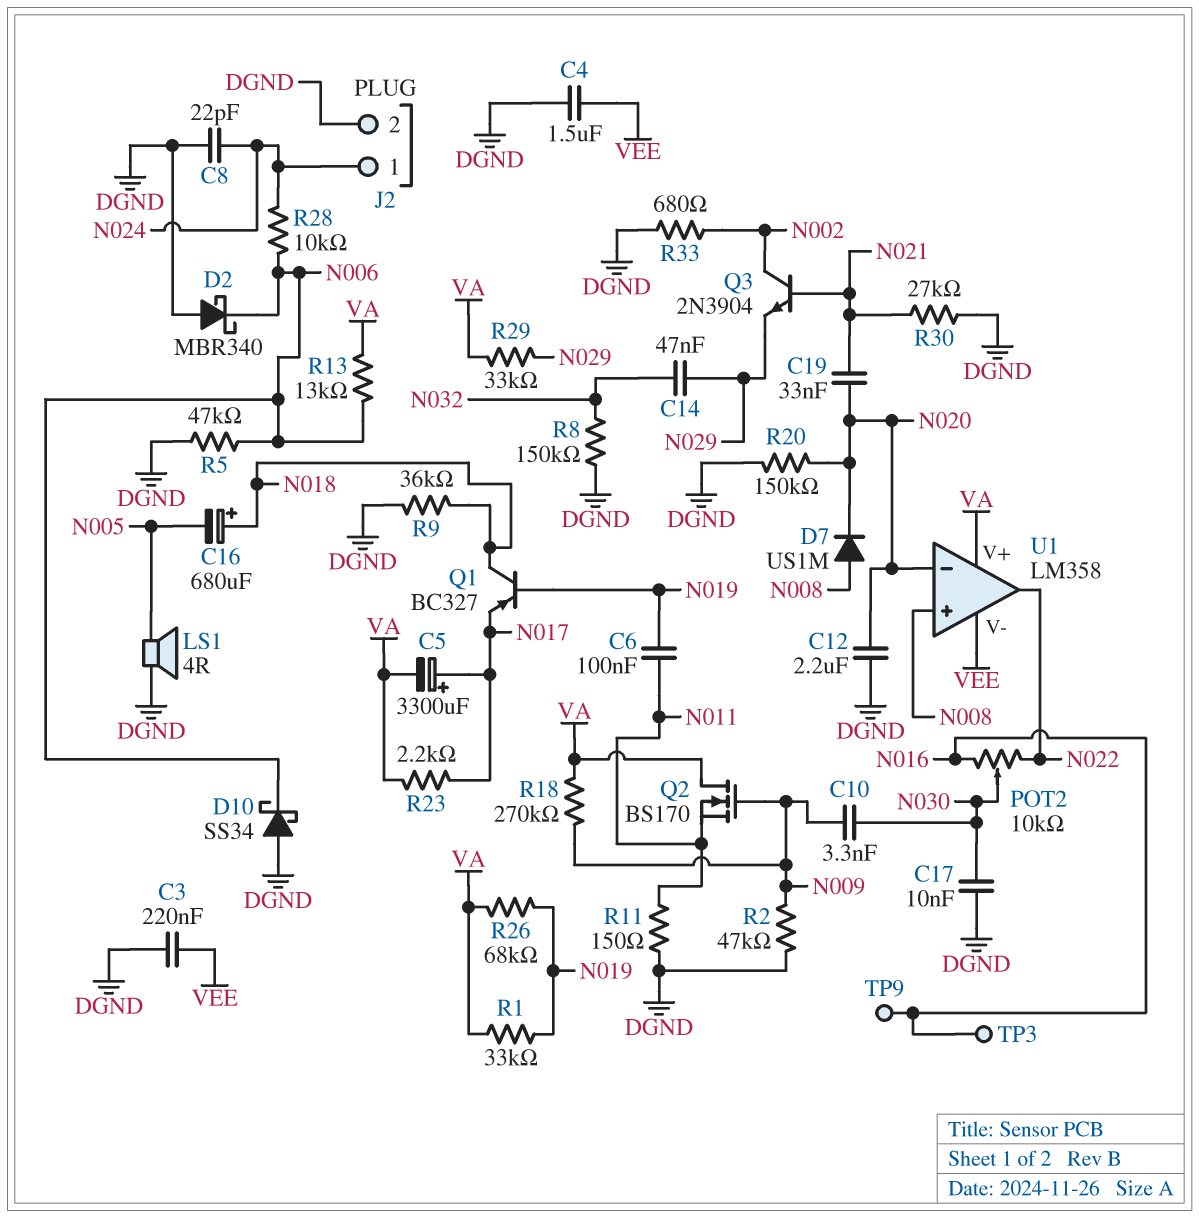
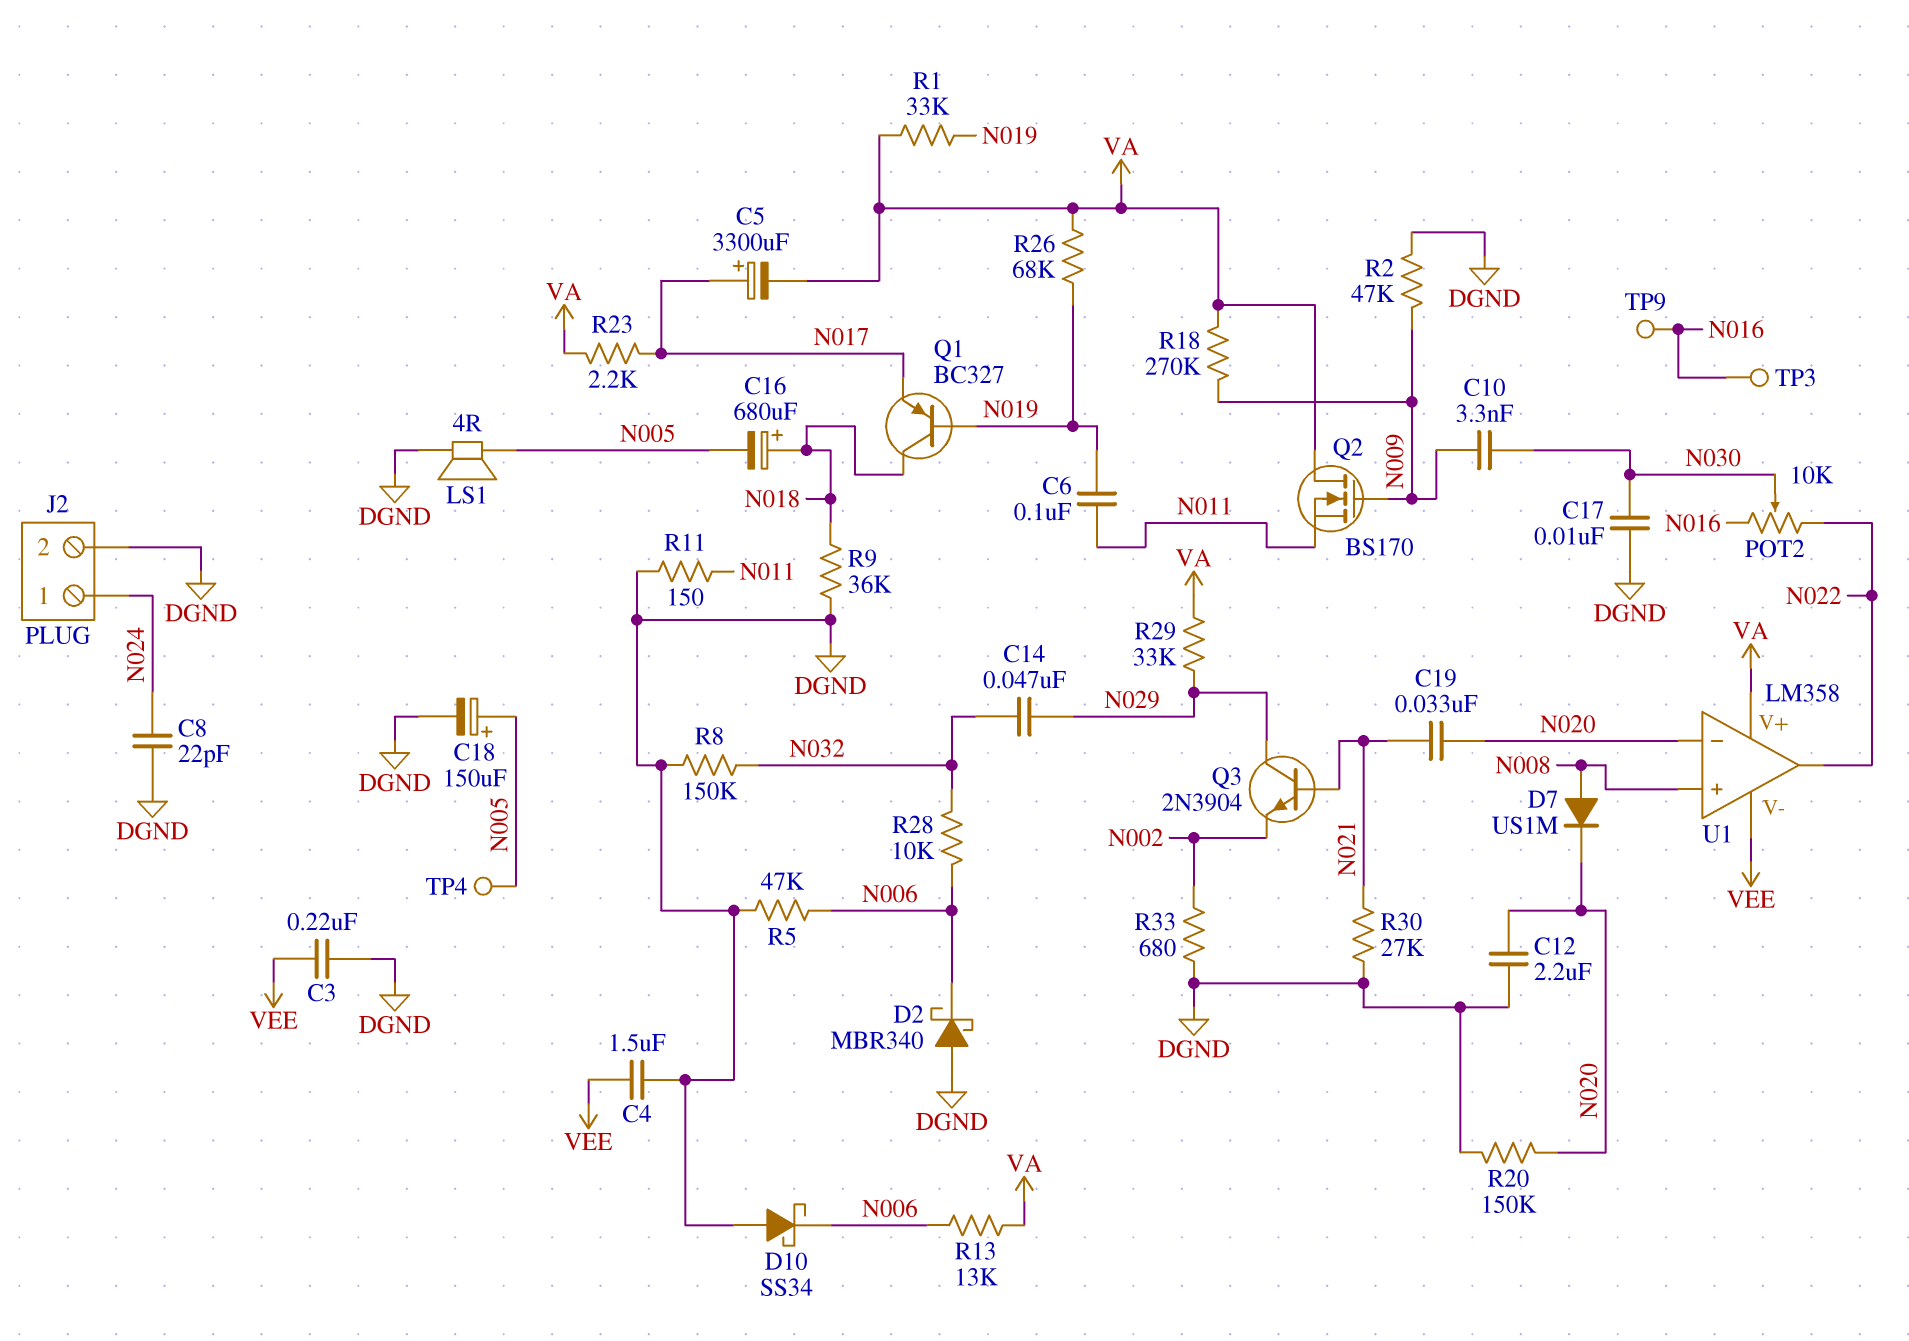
C18: none -> 150uF (plus N005, minus DGND)
Q3: NPN 2N3904 (B N021, C N002, E N029) -> NPN 2N3904 (B N021, C N029, E N002)
R28: 10k (N006, N024) -> 10k (N006, N032)
TP4: none -> test point (N005)

